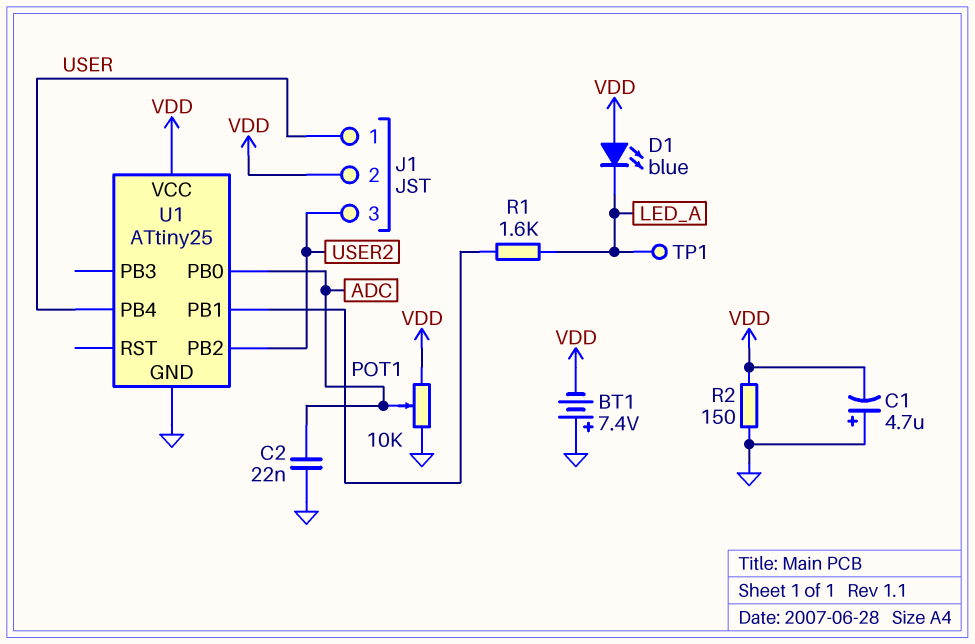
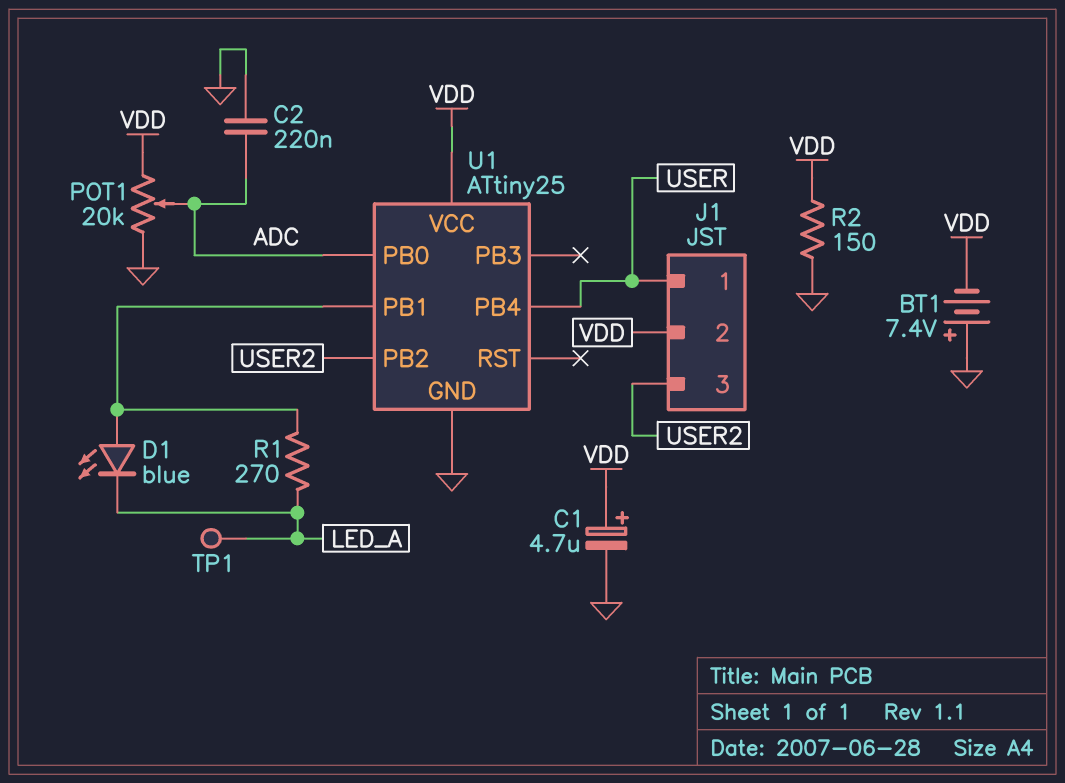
C1: 4.7uF (plus GND, minus VDD) -> 4.7uF (plus VDD, minus GND)
C2: 22nF (ADC, GND) -> 220nF (ADC, GND)
D1: LED blue (A VDD, K LED_A) -> LED blue (A U1/PB1, K LED_A)
POT1: 10k (GND, VDD, wiper ADC) -> 20k (GND, VDD, wiper ADC)
R1: 1.6k (LED_A, U1/PB1) -> 270 (LED_A, U1/PB1)

